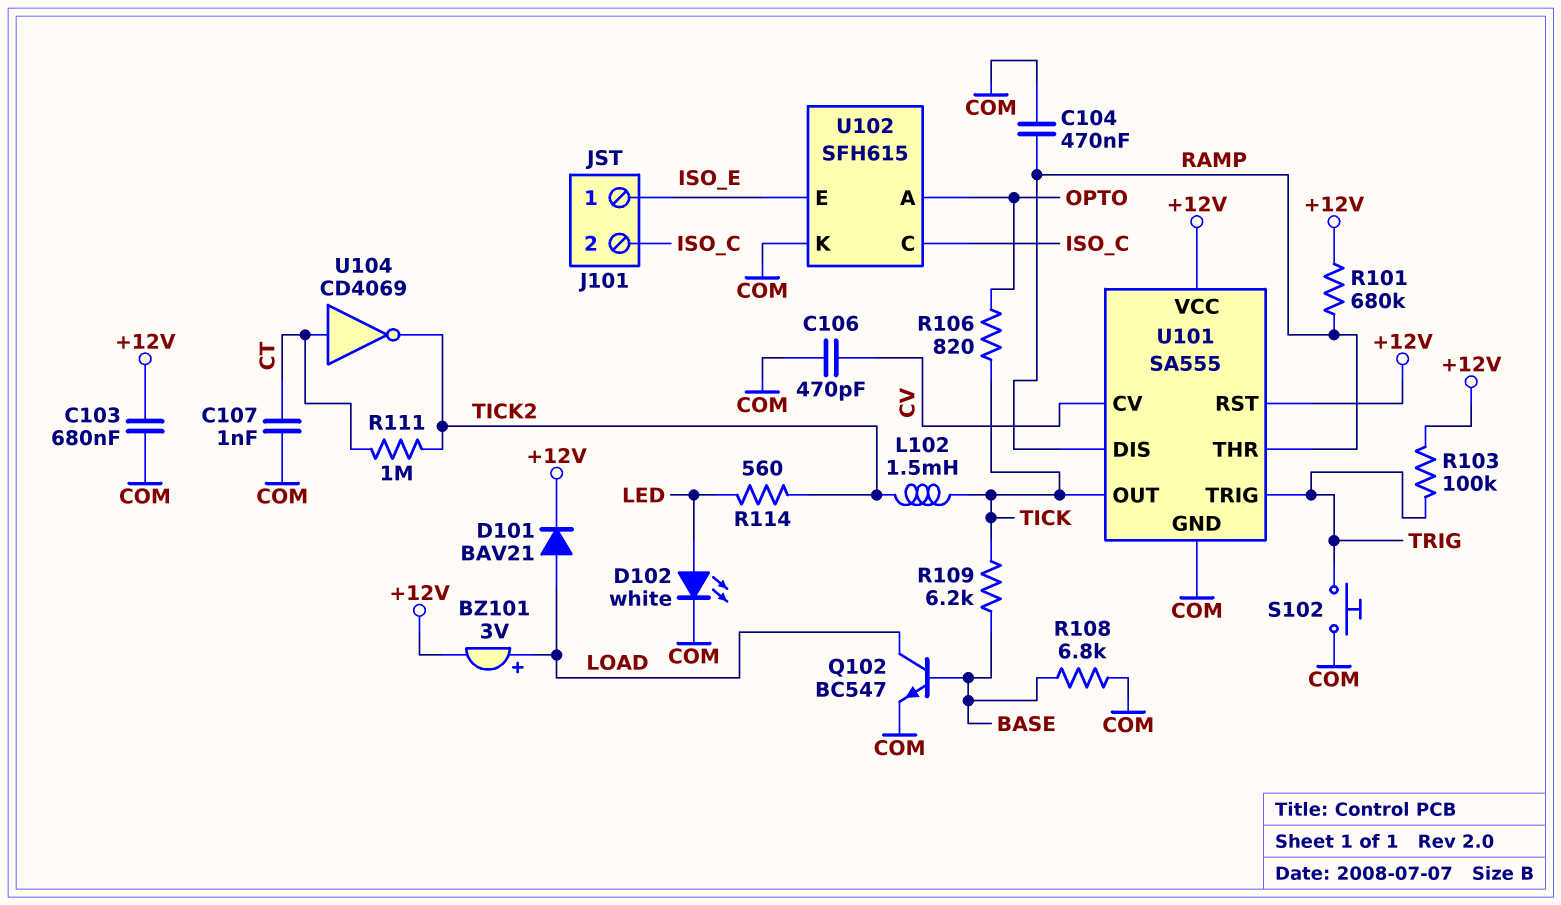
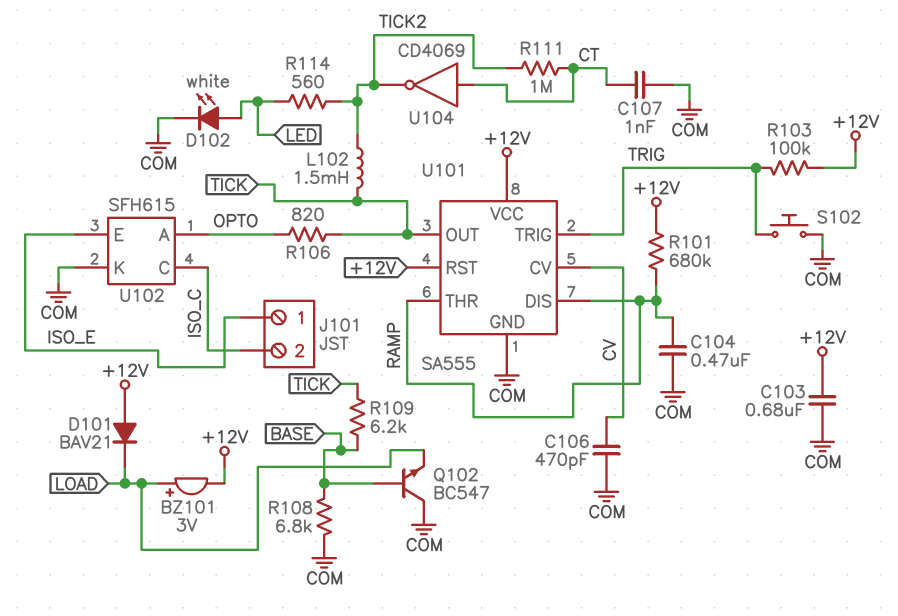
D101: diode BAV21 (A LOAD, K +12V) -> diode BAV21 (A +12V, K LOAD)
Q102: NPN BC547 (B BASE, C LOAD, E COM) -> NPN BC547 (B BASE, C COM, E LOAD)

